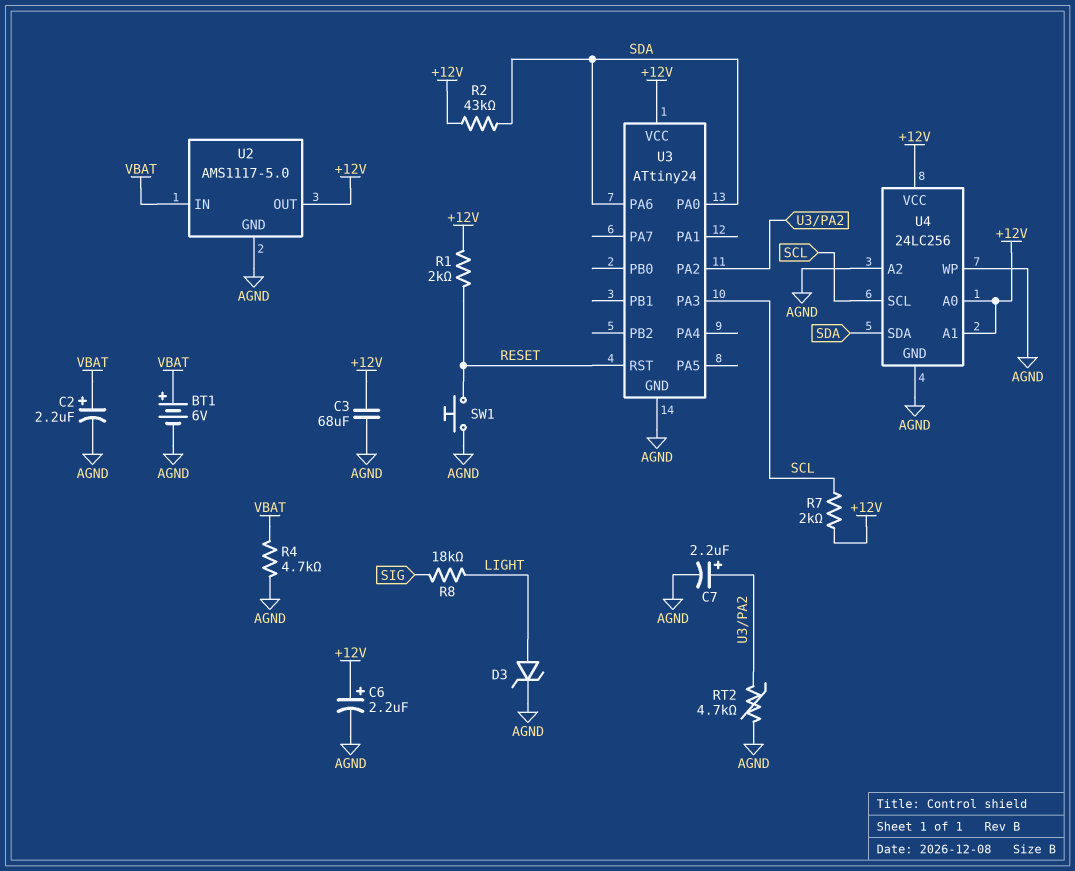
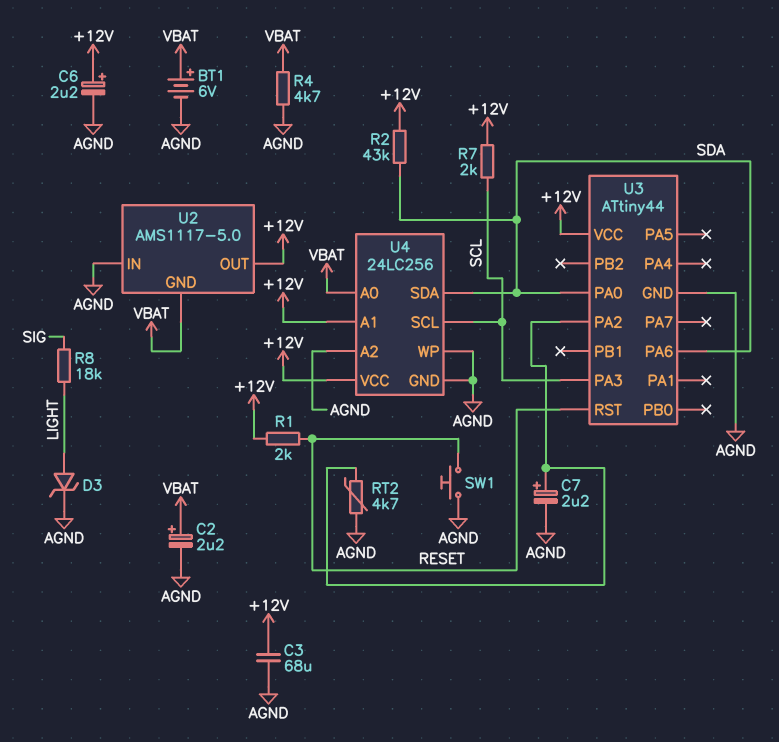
U2 pin GND: AGND -> VBAT
U2 pin IN: VBAT -> AGND
U3: ATtiny24 -> ATtiny44
U4 pin A0: +12V -> VBAT

